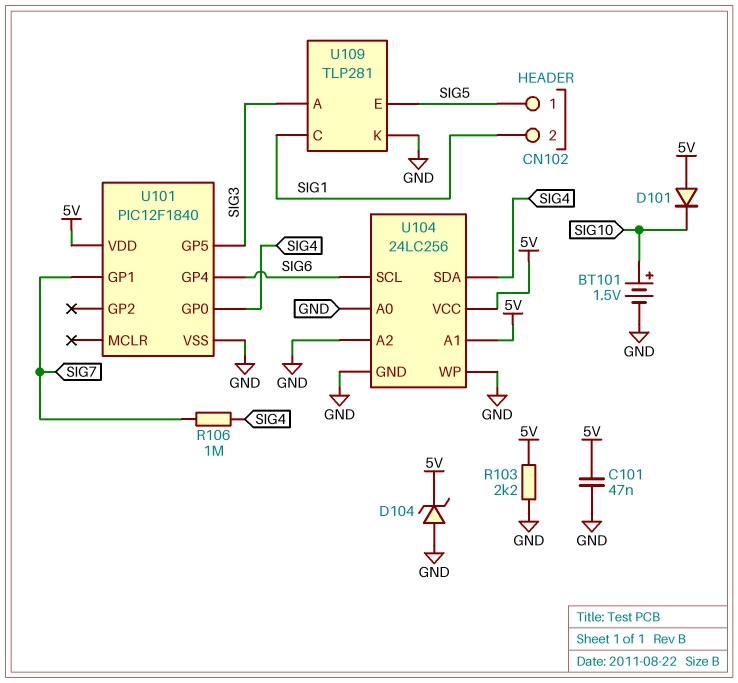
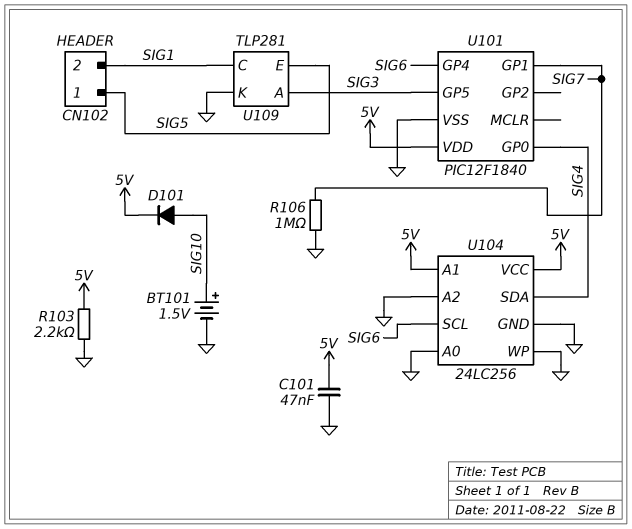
D101: diode (A 5V, K SIG10) -> diode (A SIG10, K 5V)
D104: zener (A GND, K 5V) -> none
R106: 1M (SIG4, SIG7) -> 1M (GND, SIG7)

